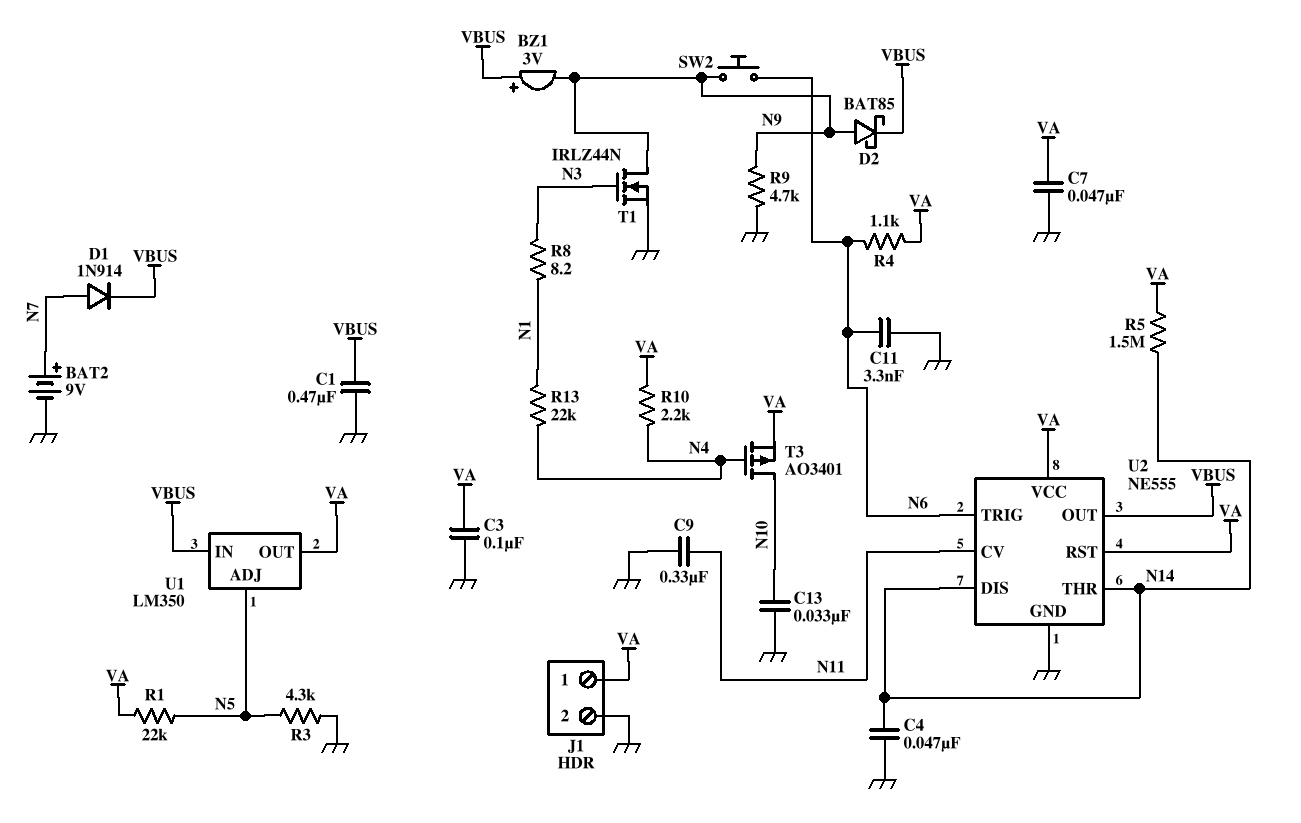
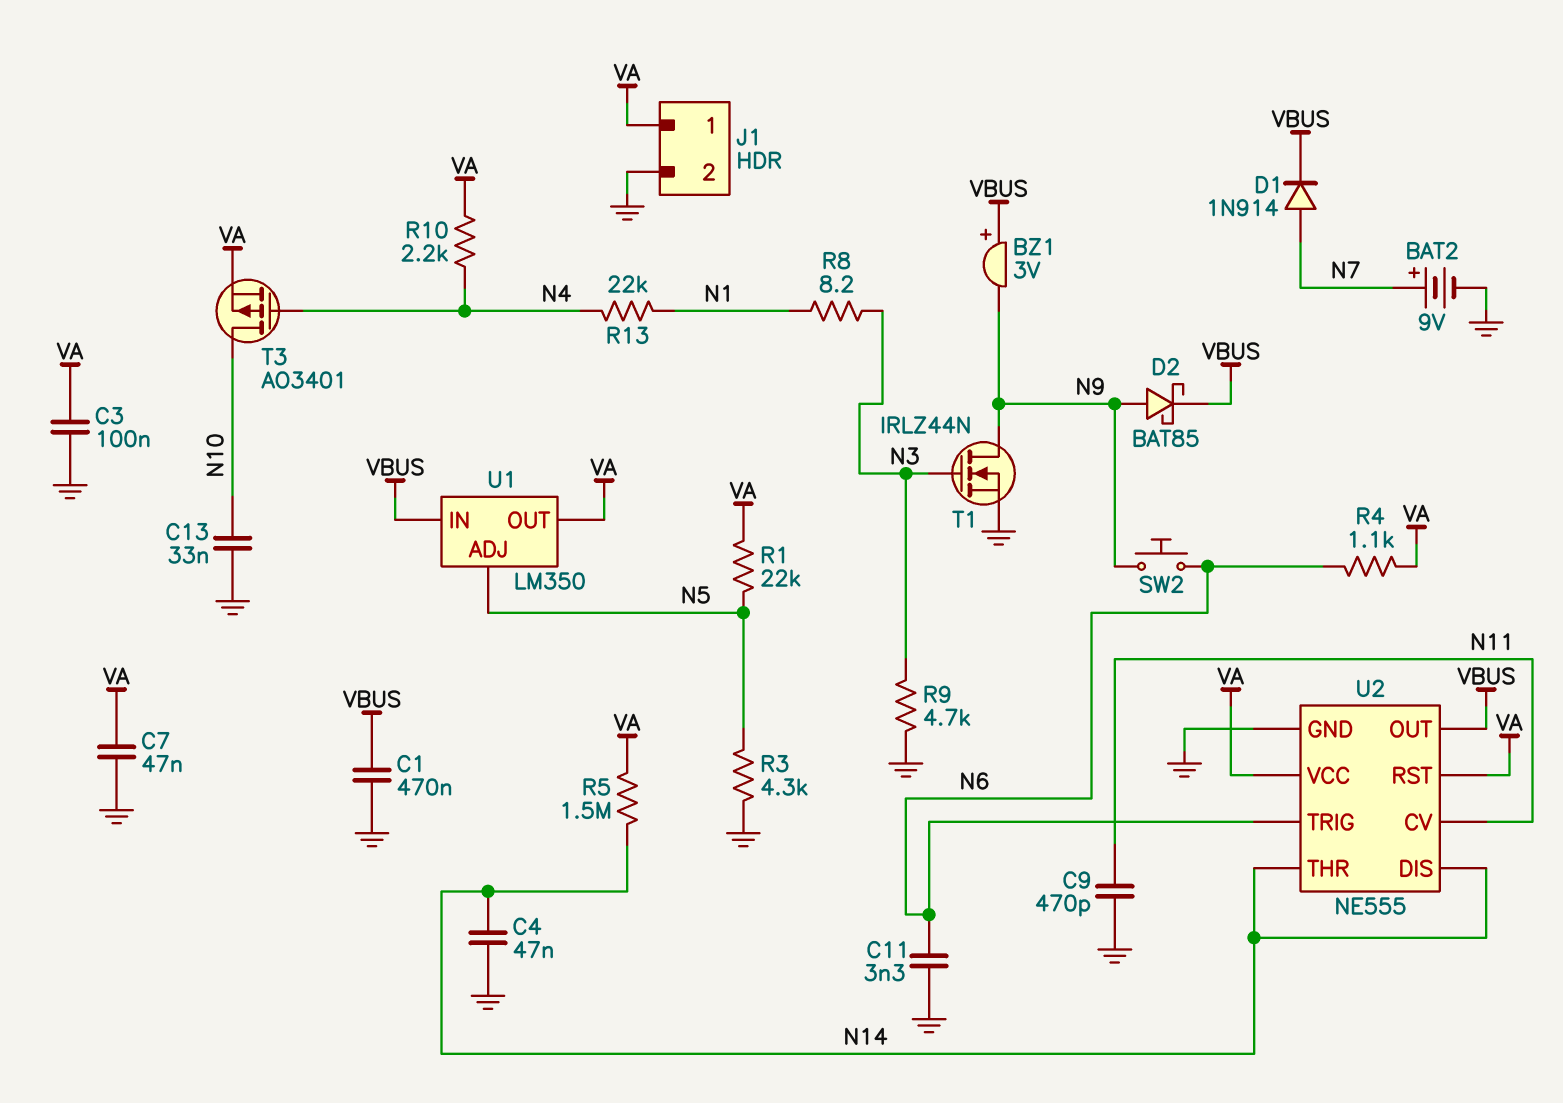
C9: 330nF (GND, N11) -> 470pF (GND, N11)
R9: 4.7k (GND, N9) -> 4.7k (GND, N3)

